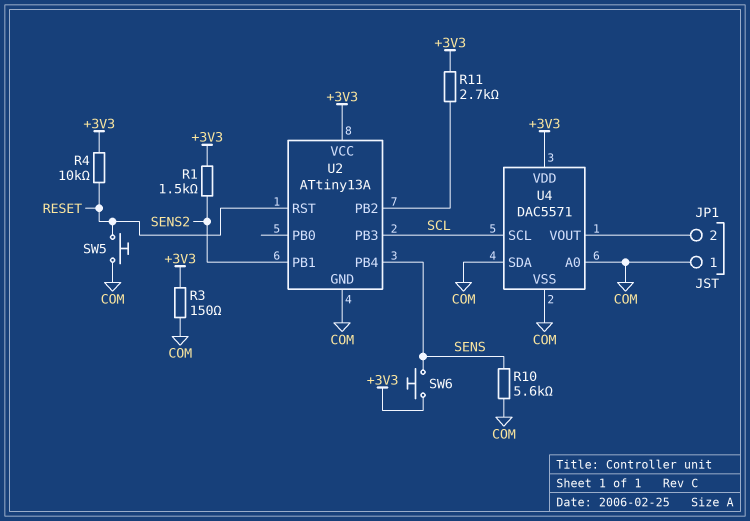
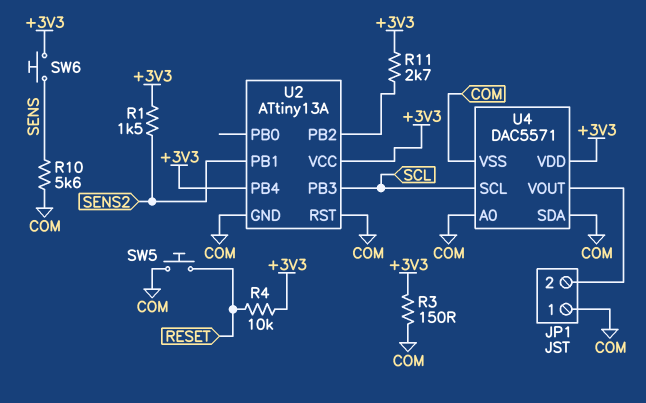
U2 pin PB4: SENS -> +3V3
U2 pin RST: RESET -> COM

